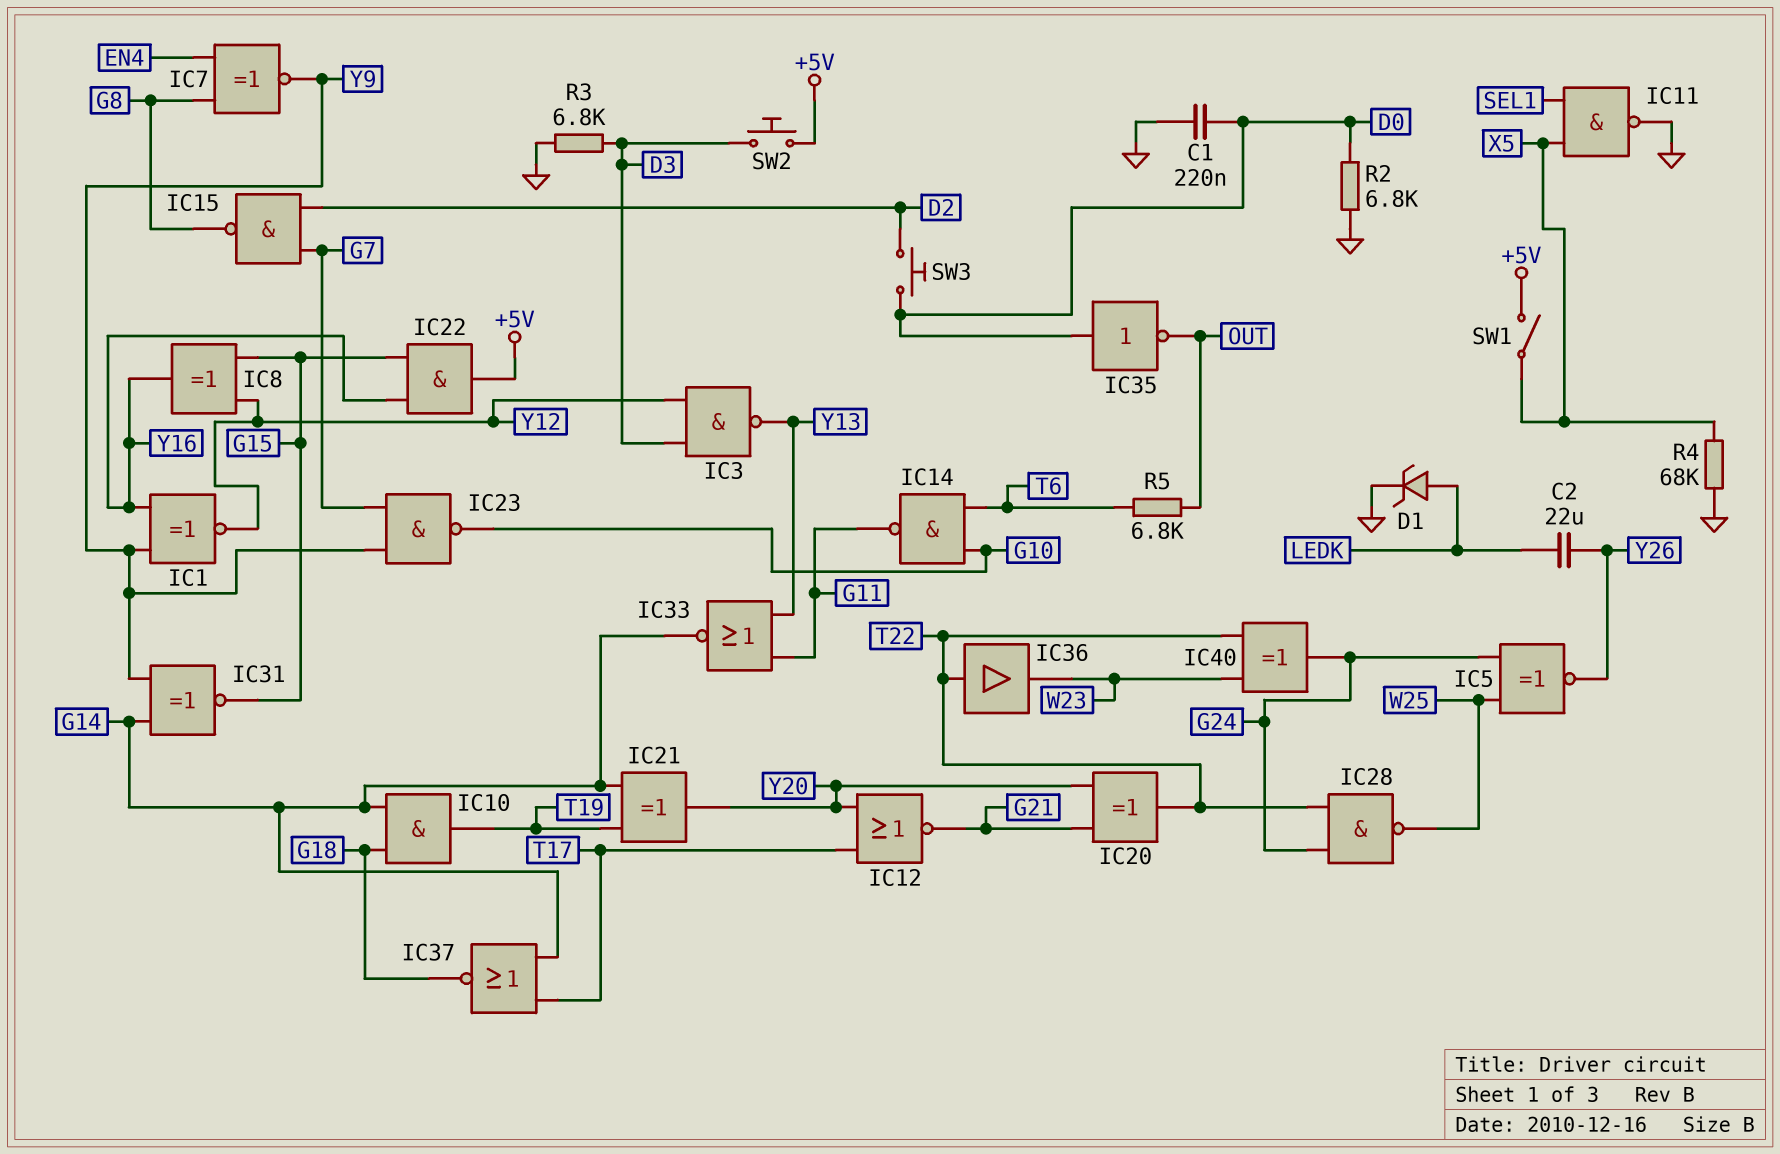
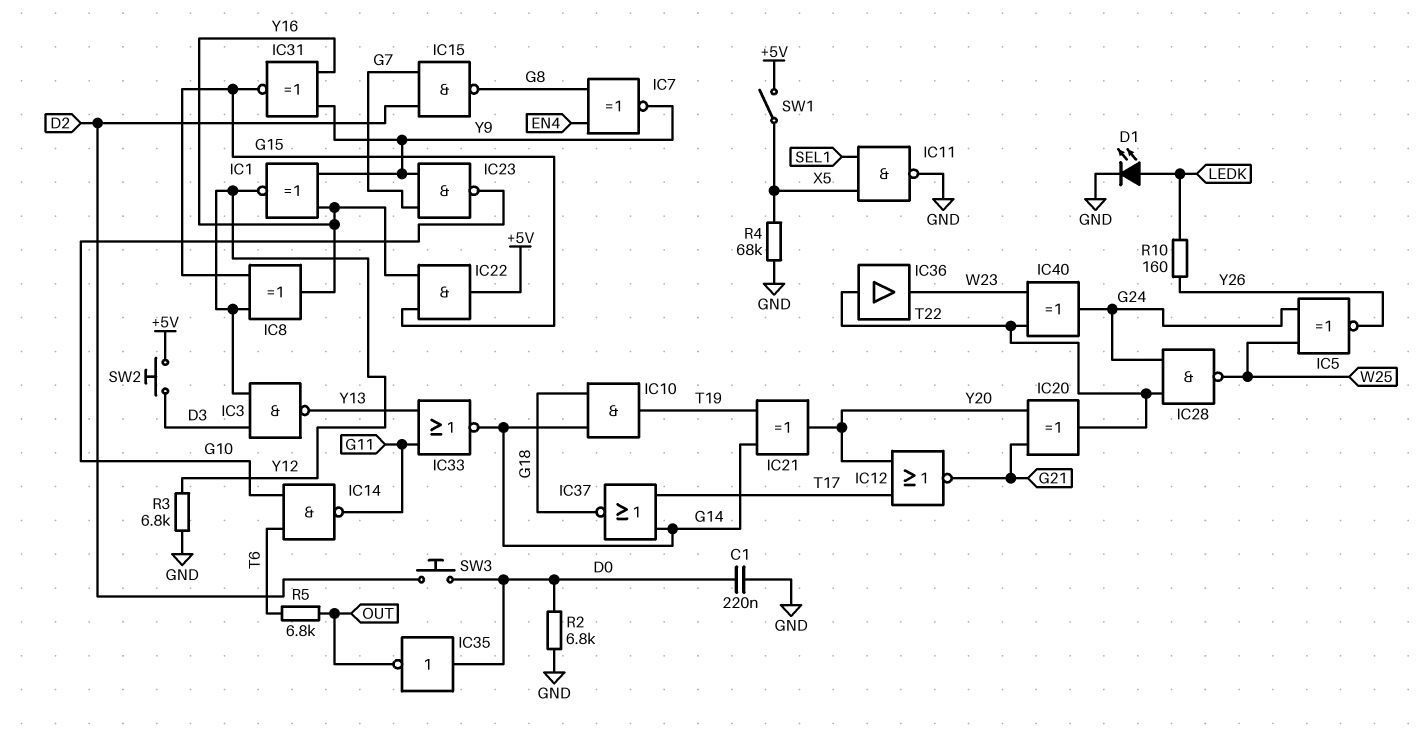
C2: 22uF (LEDK, Y26) -> none
D1: zener (A LEDK, K GND) -> LED (A LEDK, K GND)
IC31: XNOR (in G14, in Y9, out G15) -> XNOR (in Y9, in Y16, out G15)
R3: 6.8k (D3, GND) -> 6.8k (GND, Y12)
R10: none -> 160 (LEDK, Y26)

